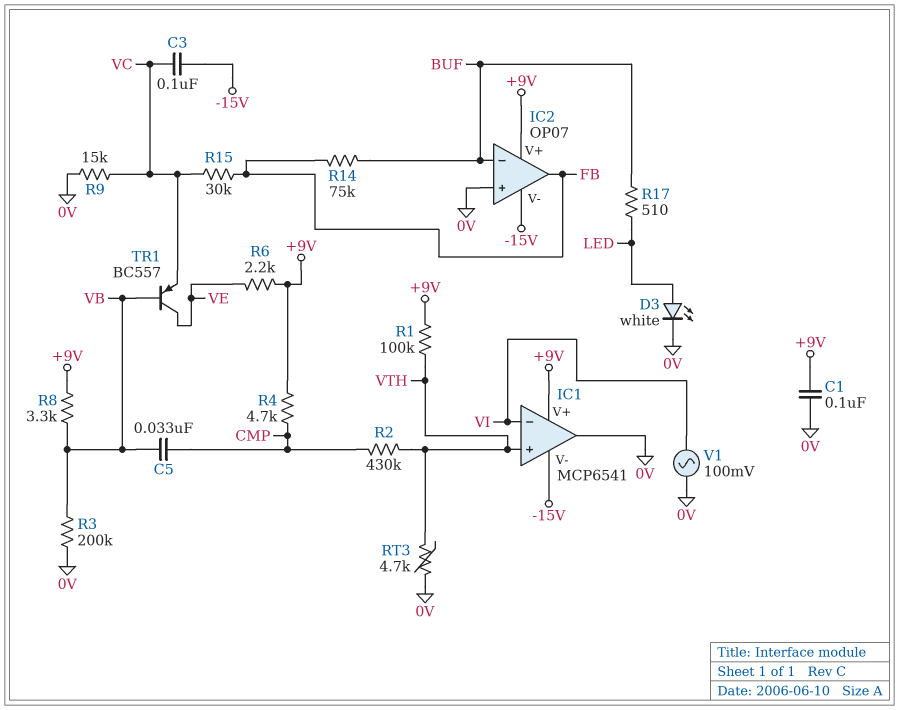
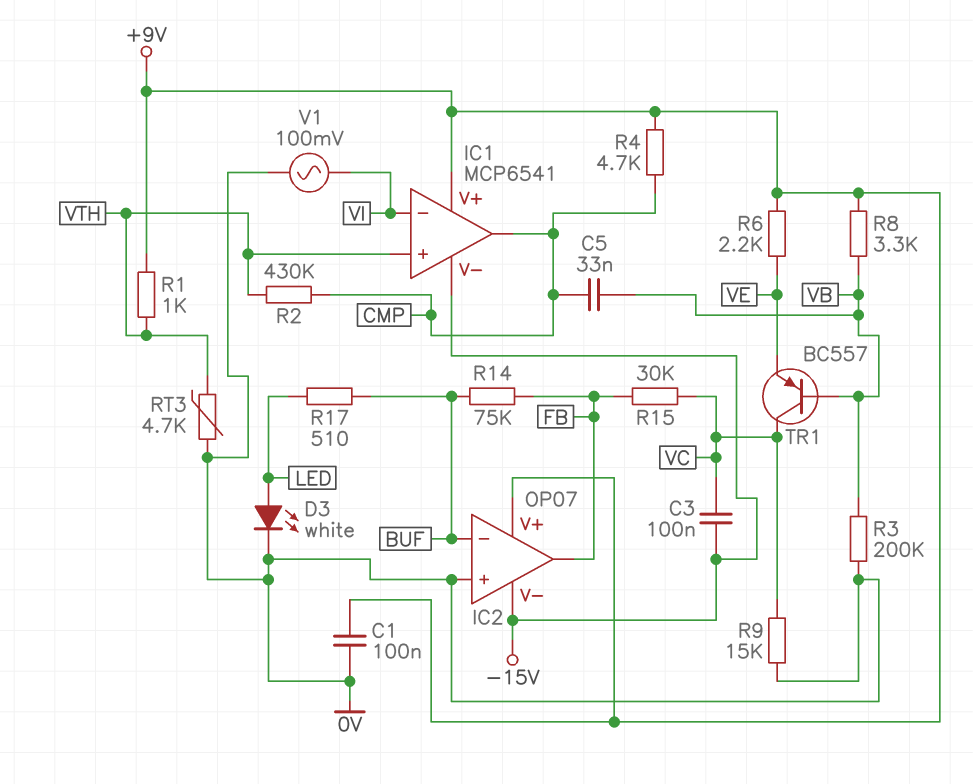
IC1 pin out: 0V -> CMP
R1: 100k (+9V, VTH) -> 1k (+9V, VTH)
TR1: PNP BC557 (B VB, C VE, E VC) -> PNP BC557 (B VB, C VC, E VE)

